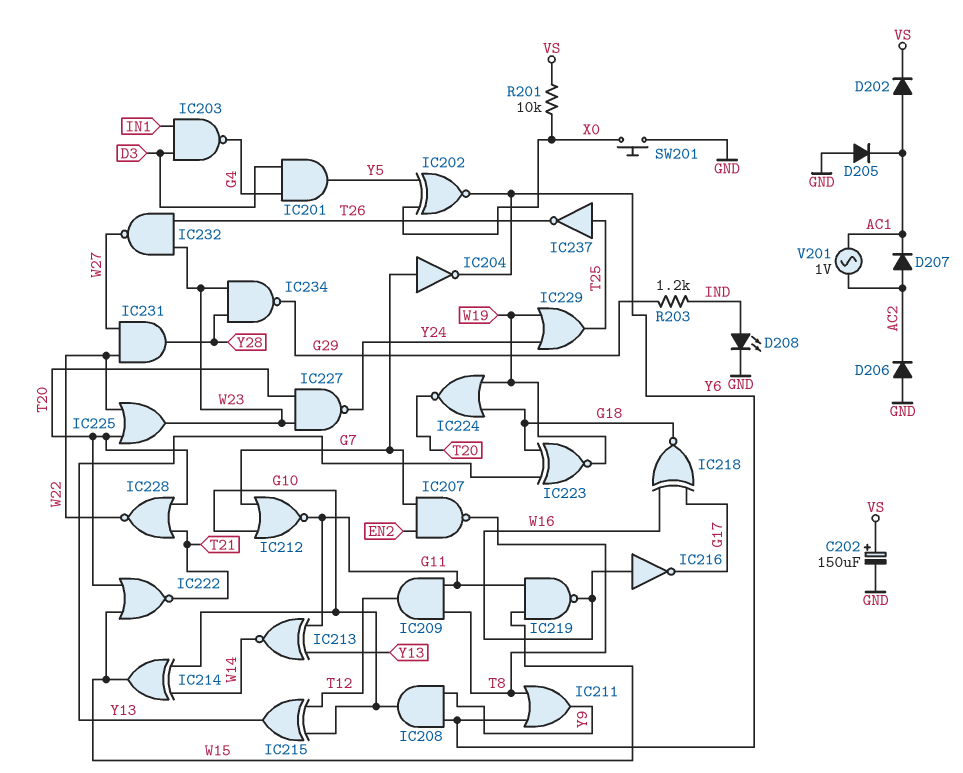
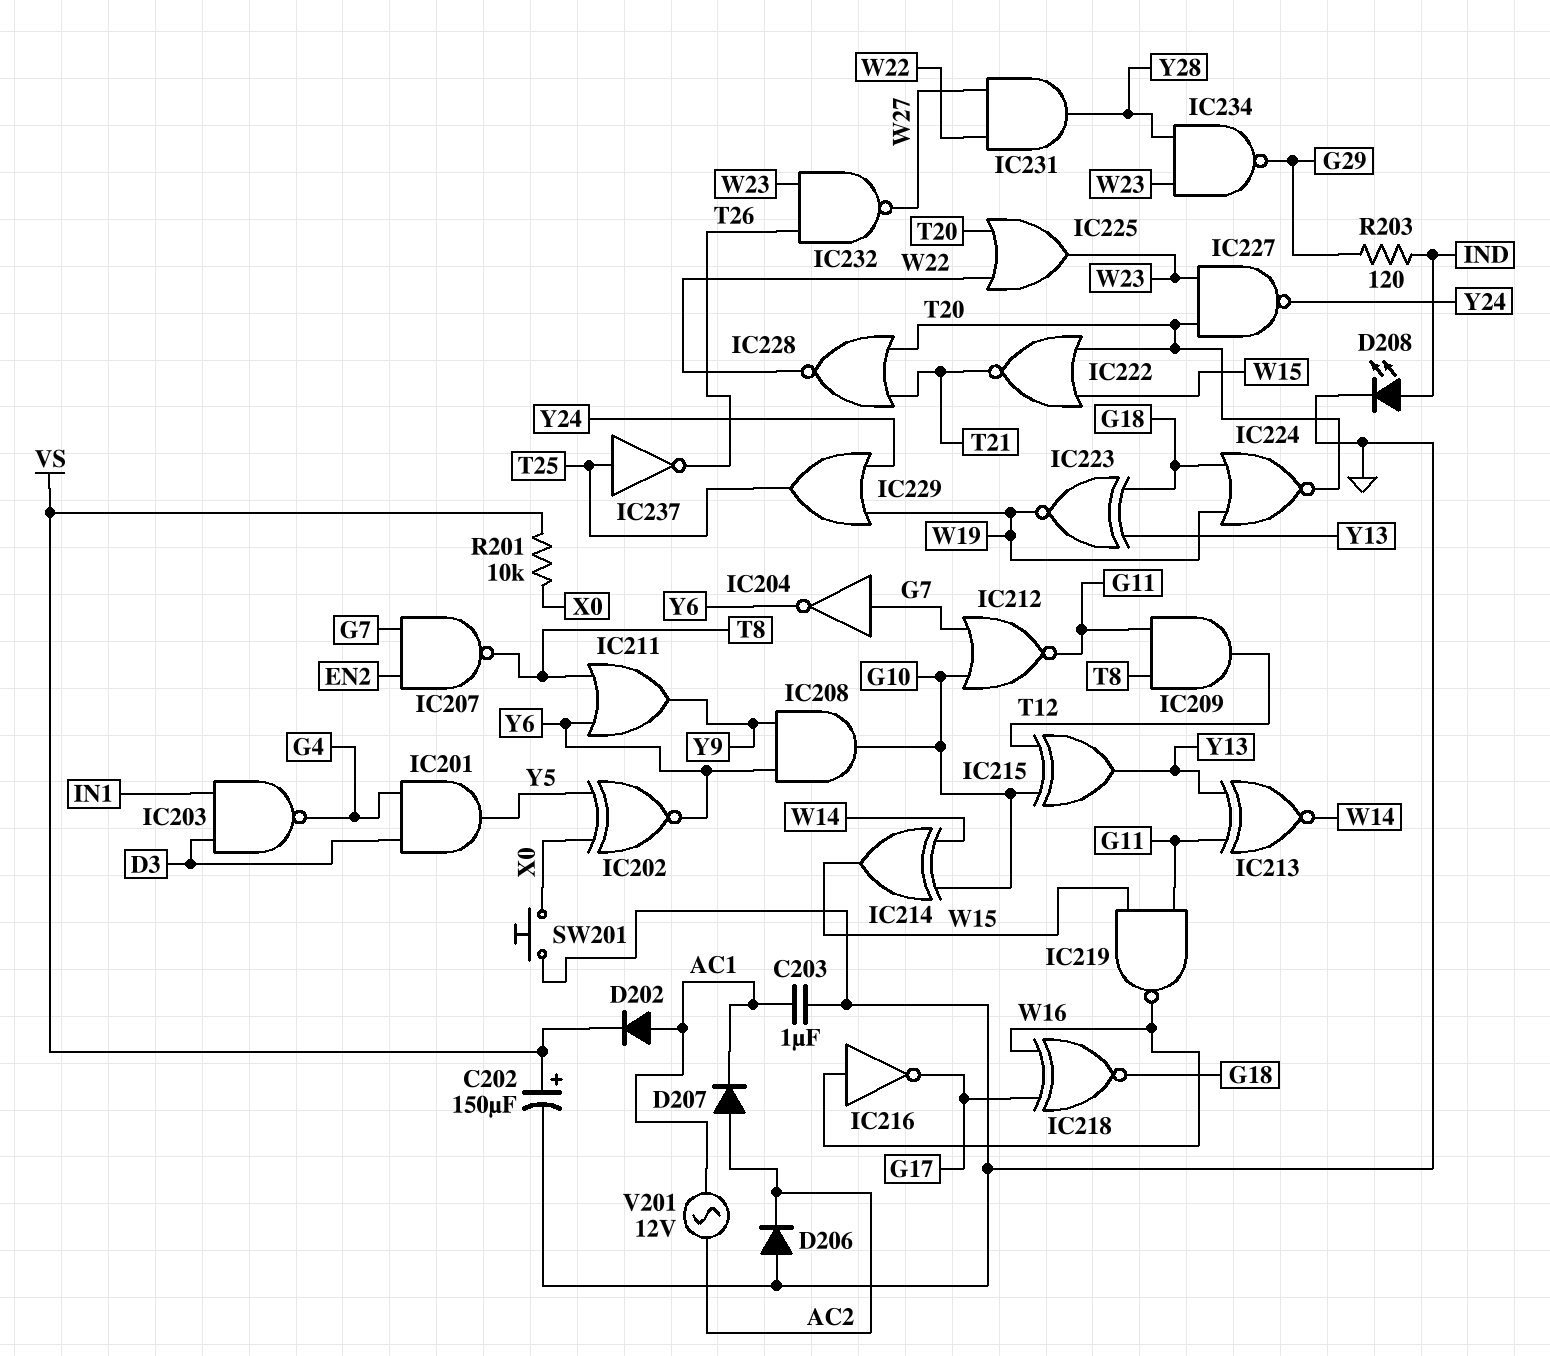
C203: none -> 1uF (AC1, GND)
D205: diode (A GND, K AC1) -> none
R203: 1.2k (G29, IND) -> 120 (G29, IND)
V201: AC 1V (AC1, AC2) -> AC 12V (AC1, AC2)

